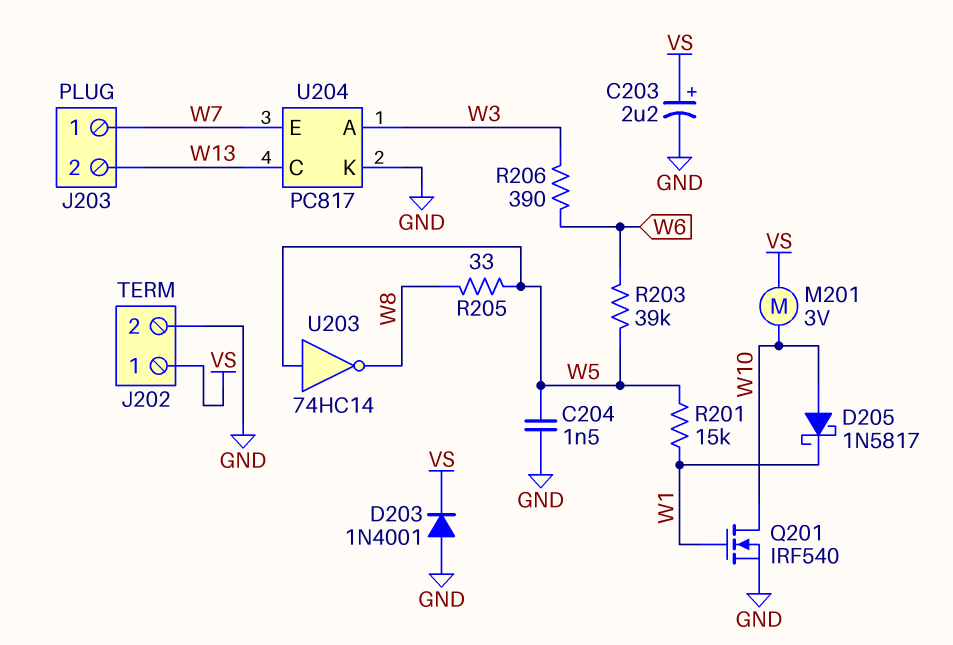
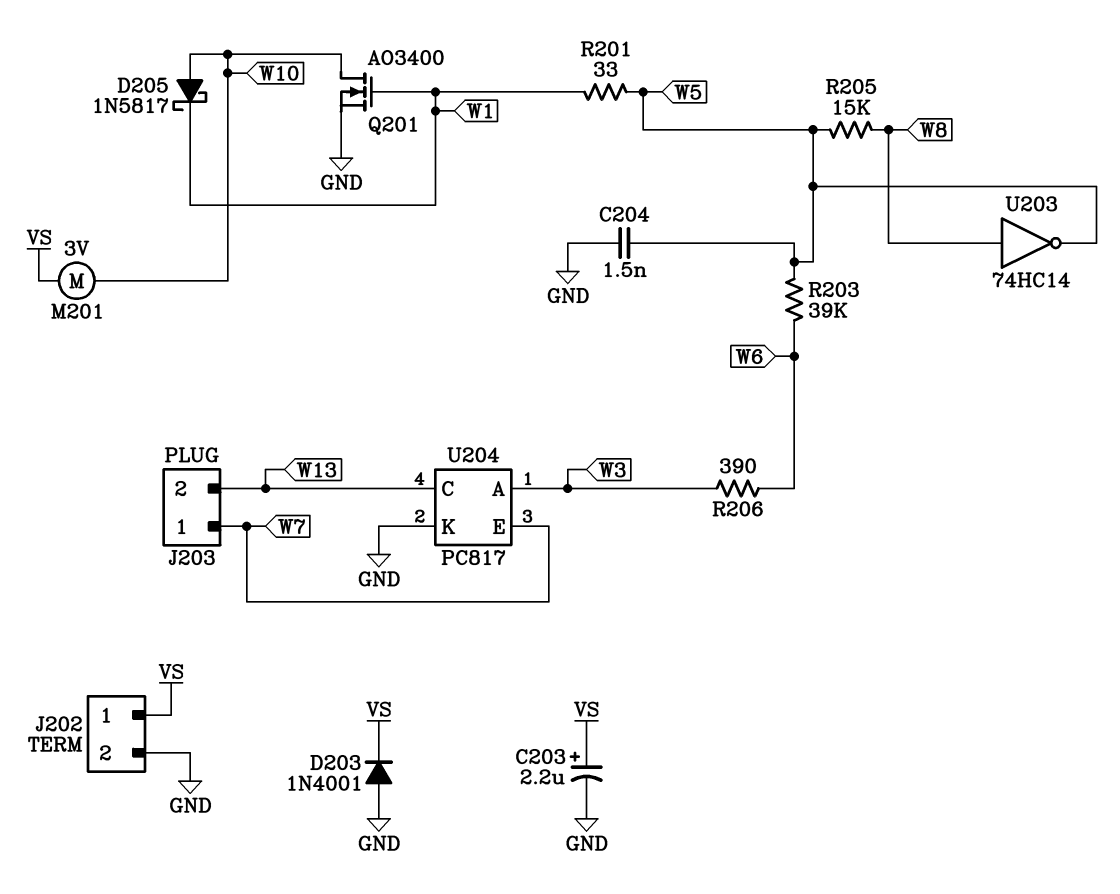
Q201: NMOS IRF540 (G W1, D W10, S GND) -> NMOS AO3400 (G W1, D W10, S GND)
R201: 15k (W1, W5) -> 33 (W1, W5)
R205: 33 (W5, W8) -> 15k (W5, W8)
U203: NOT 74HC14 (in W5, out W8) -> NOT 74HC14 (in W8, out W5)

